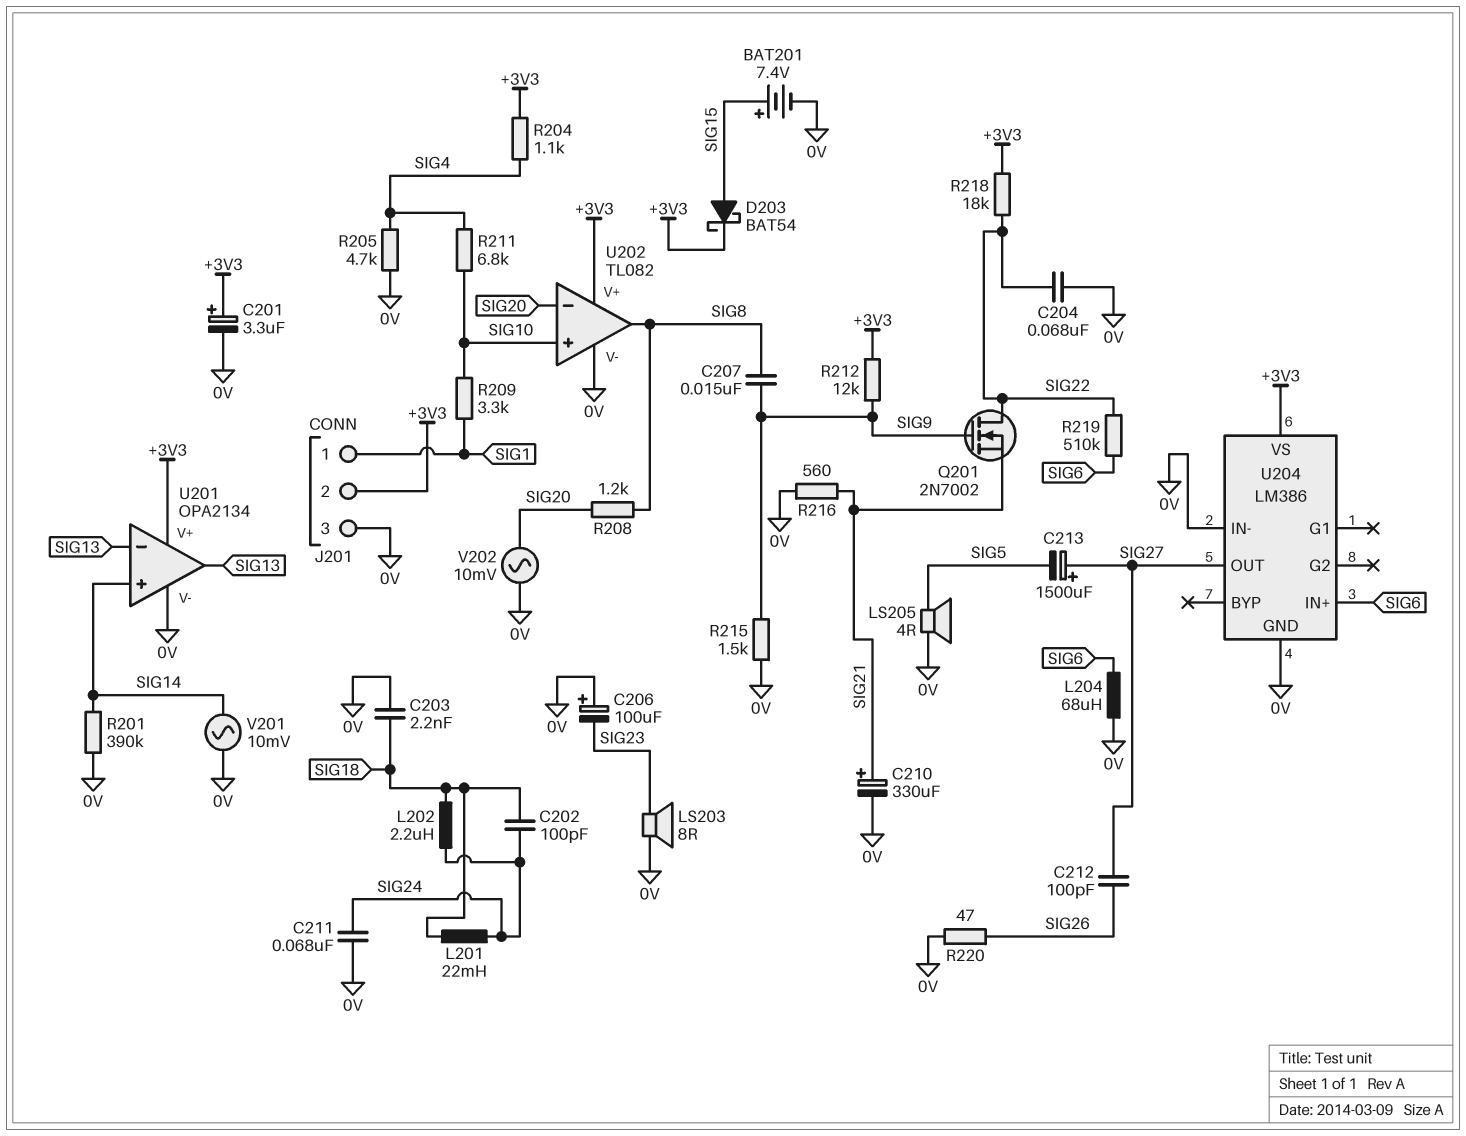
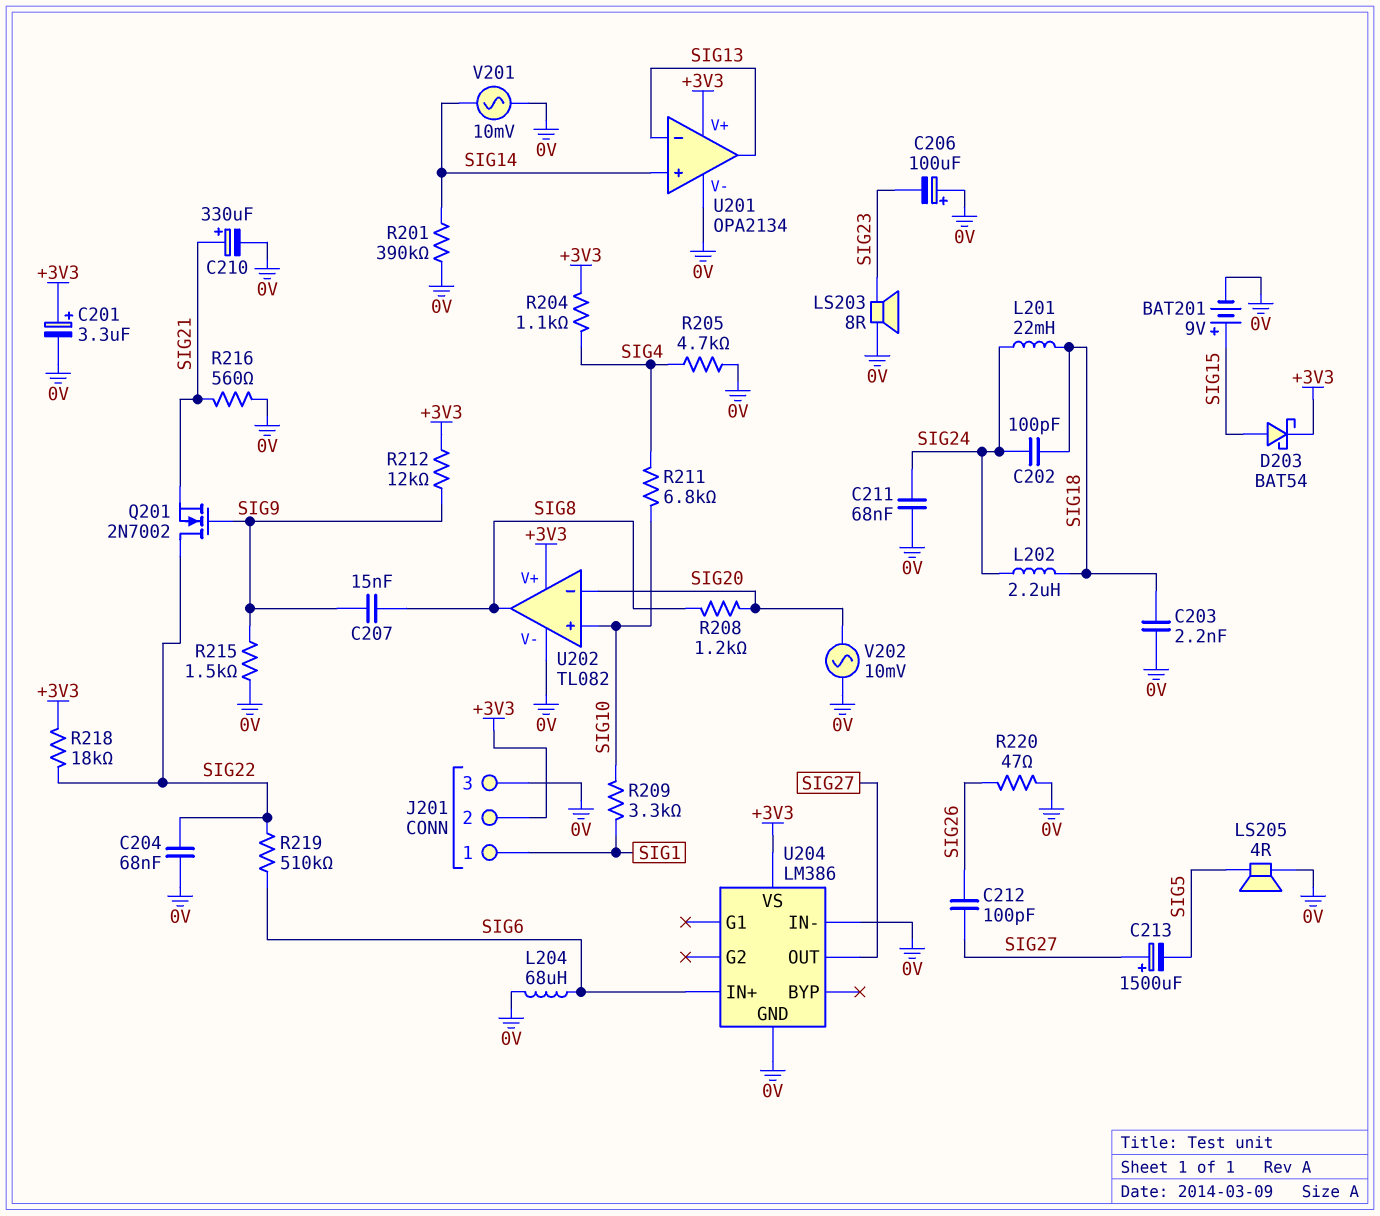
BAT201: 7.4V (plus SIG15, minus 0V) -> 9V (plus SIG15, minus 0V)

